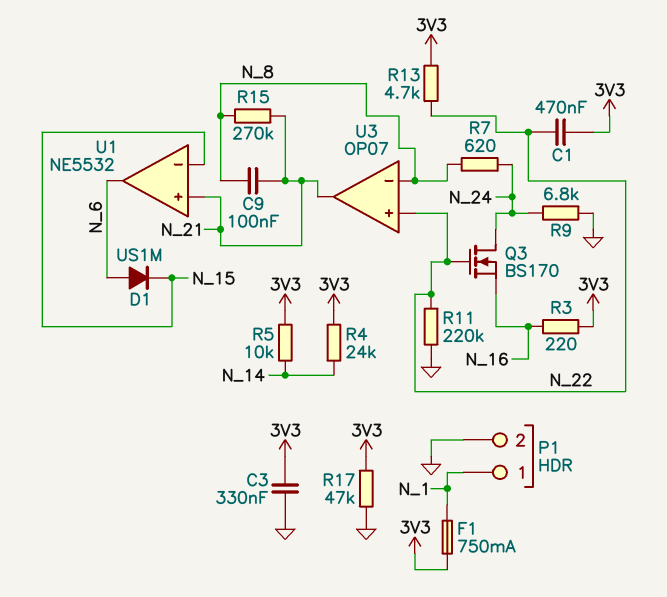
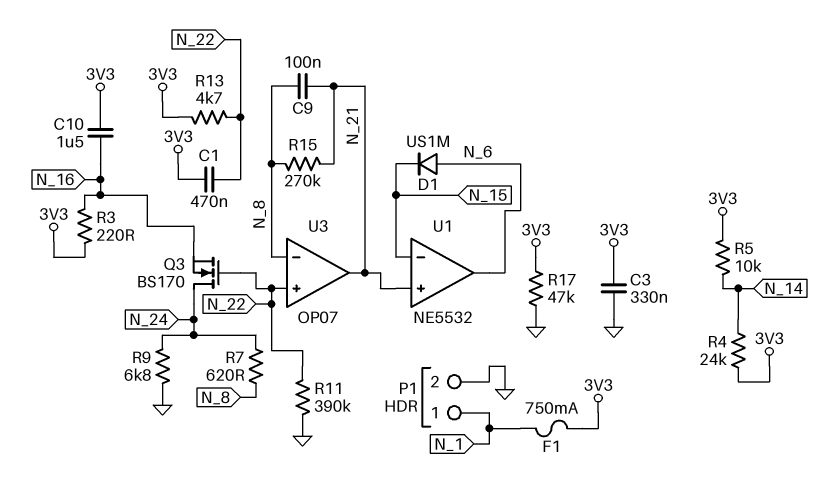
C10: none -> 1.5uF (3V3, N_16)
R11: 220k (GND, N_22) -> 390k (GND, N_22)

